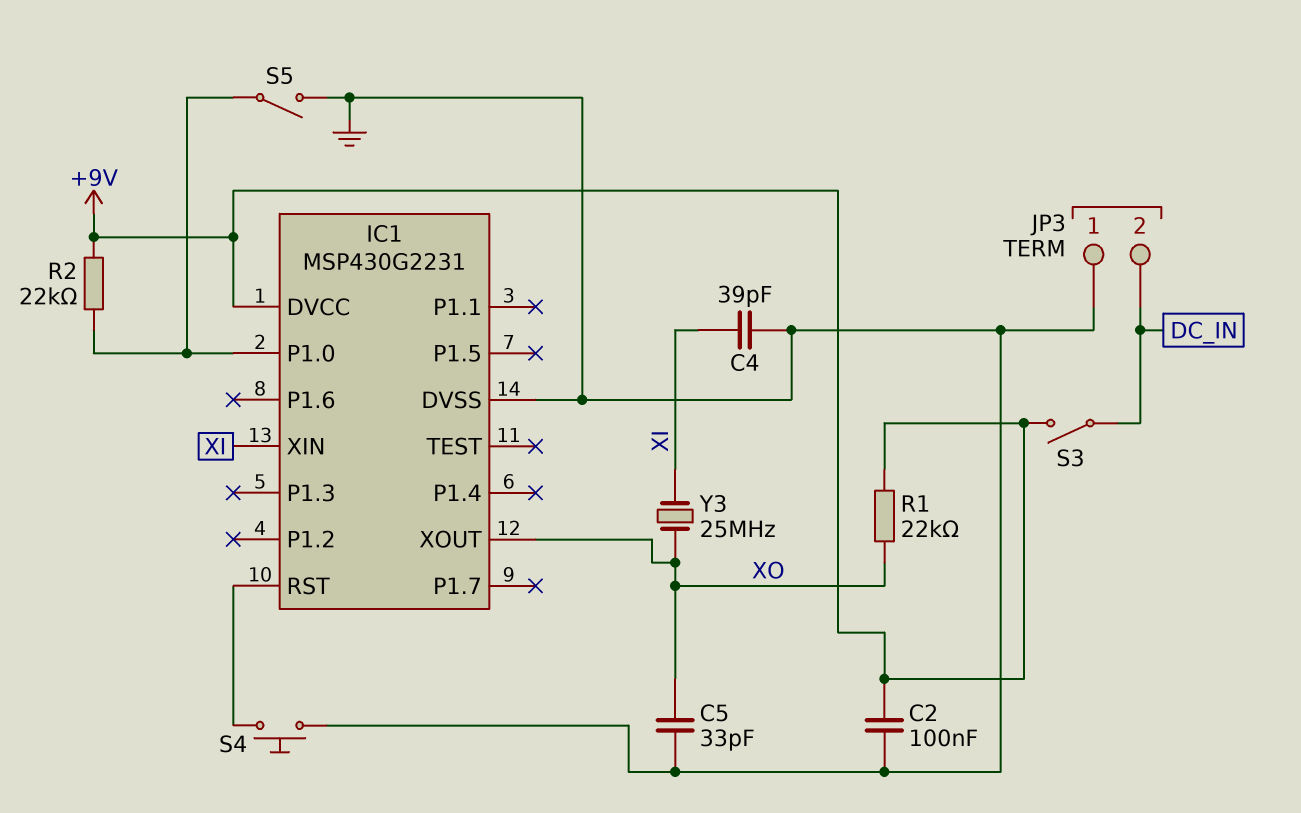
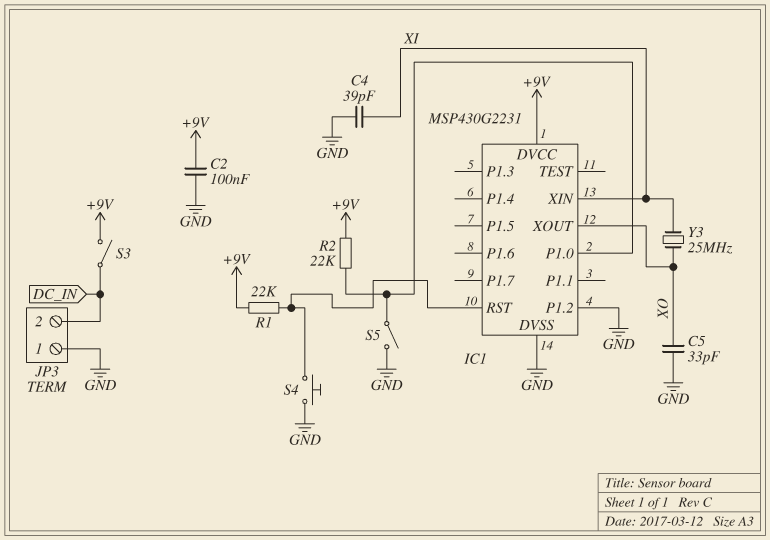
IC1 pin P1.2: none -> GND
R1: 22k (+9V, XO) -> 22k (+9V, IC1/RST)

